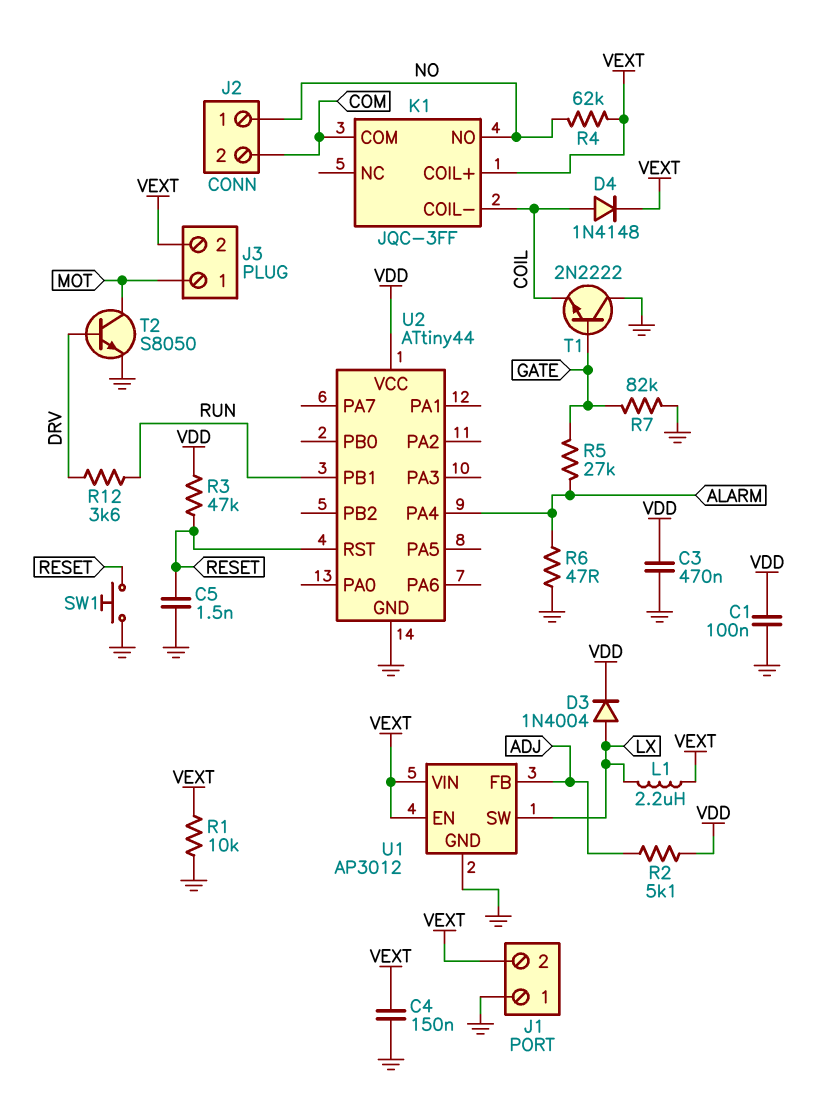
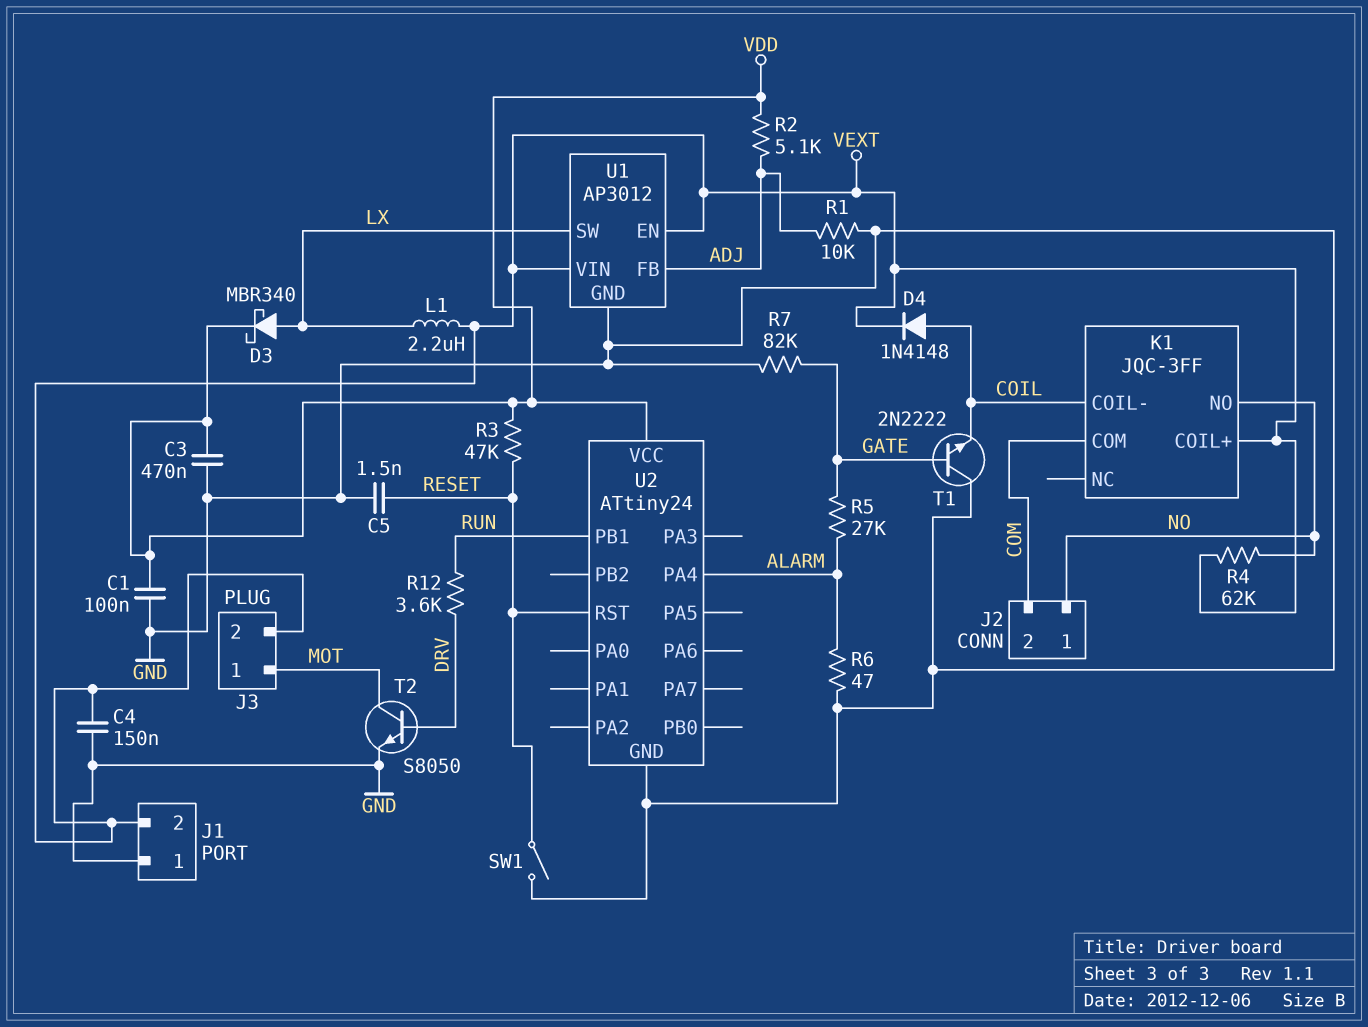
D3: diode 1N4004 (A LX, K VDD) -> schottky MBR340 (A LX, K VDD)
R1: 10k (GND, VEXT) -> 10k (ADJ, GND)
SW1: button (GND, RESET) -> switch (GND, RESET)
U2: ATtiny44 -> ATtiny24

